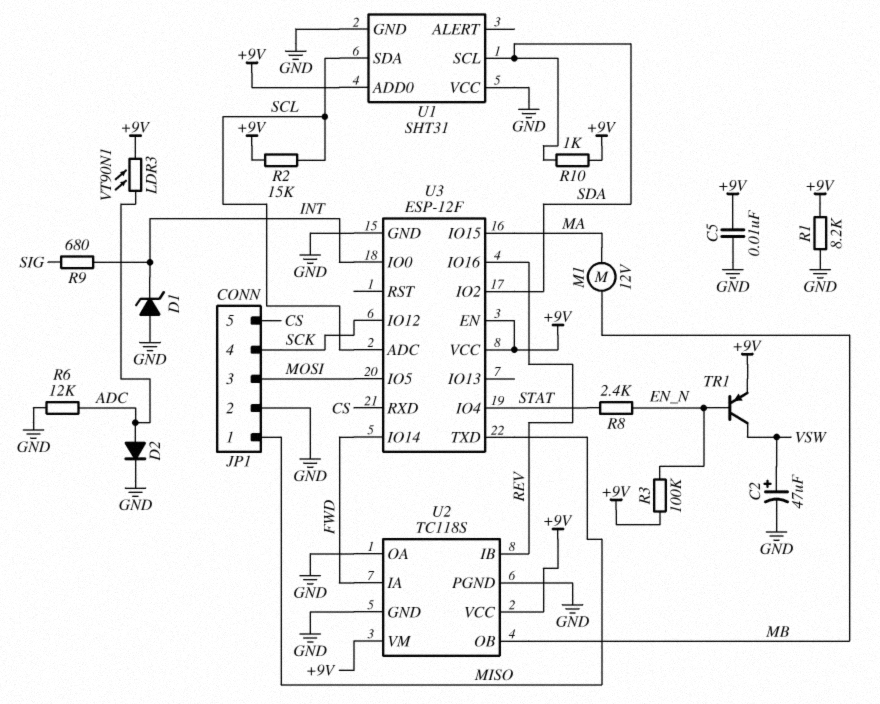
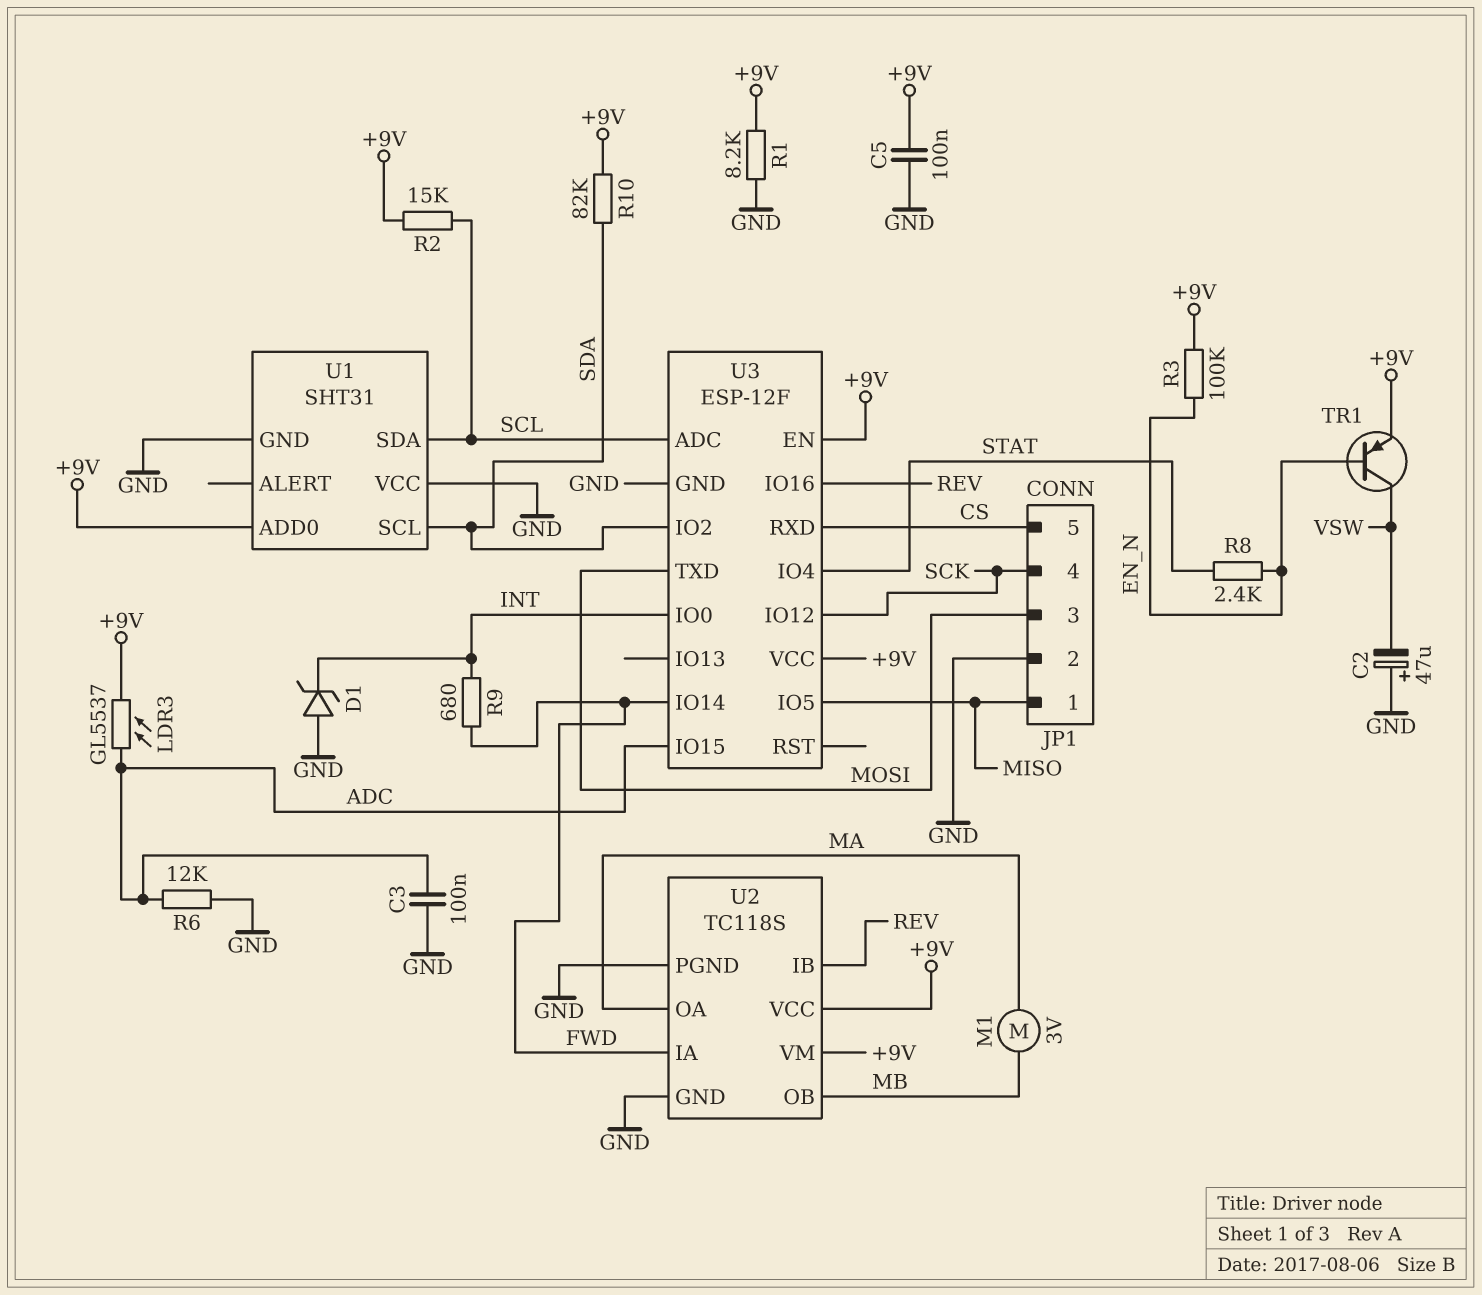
C2: 47uF (plus VSW, minus GND) -> 47uF (plus GND, minus VSW)
C3: none -> 100nF (ADC, GND)
C5: 10nF (+9V, GND) -> 100nF (+9V, GND)
D2: diode (A ADC, K GND) -> none
LDR3: VT90N1 (+9V, ADC) -> GL5537 (+9V, ADC)
M1: motor 12V (MA, MB) -> motor 3V (MA, MB)
R9: 680 (INT, SIG) -> 680 (FWD, INT)
R10: 1k (+9V, SDA) -> 82k (+9V, SDA)
U2 pin OA: GND -> MA
U3 pin IO5: MOSI -> MISO
U3 pin IO15: MA -> ADC
U3 pin TXD: MISO -> MOSI

